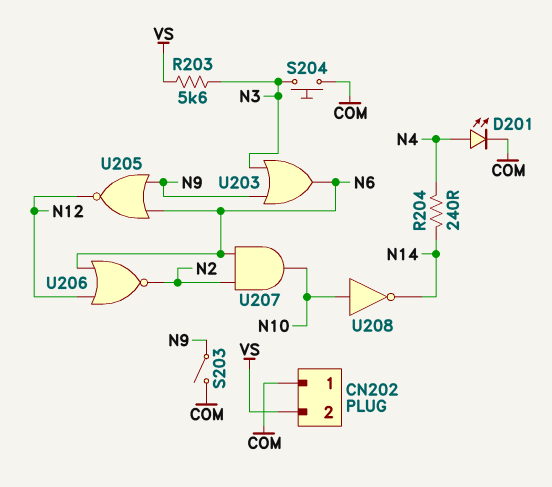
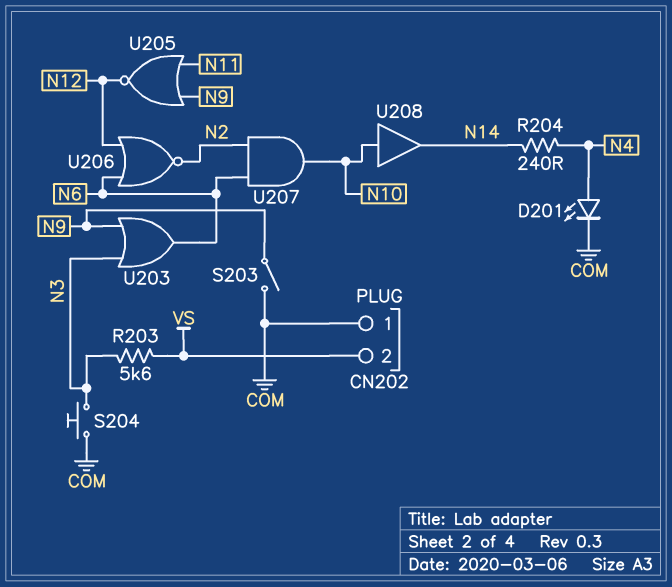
U205: NOR (in N6, in N9, out N12) -> NOR (in N9, in N11, out N12)
U208: NOT (in N10, out N14) -> buffer (in N10, out N14)

